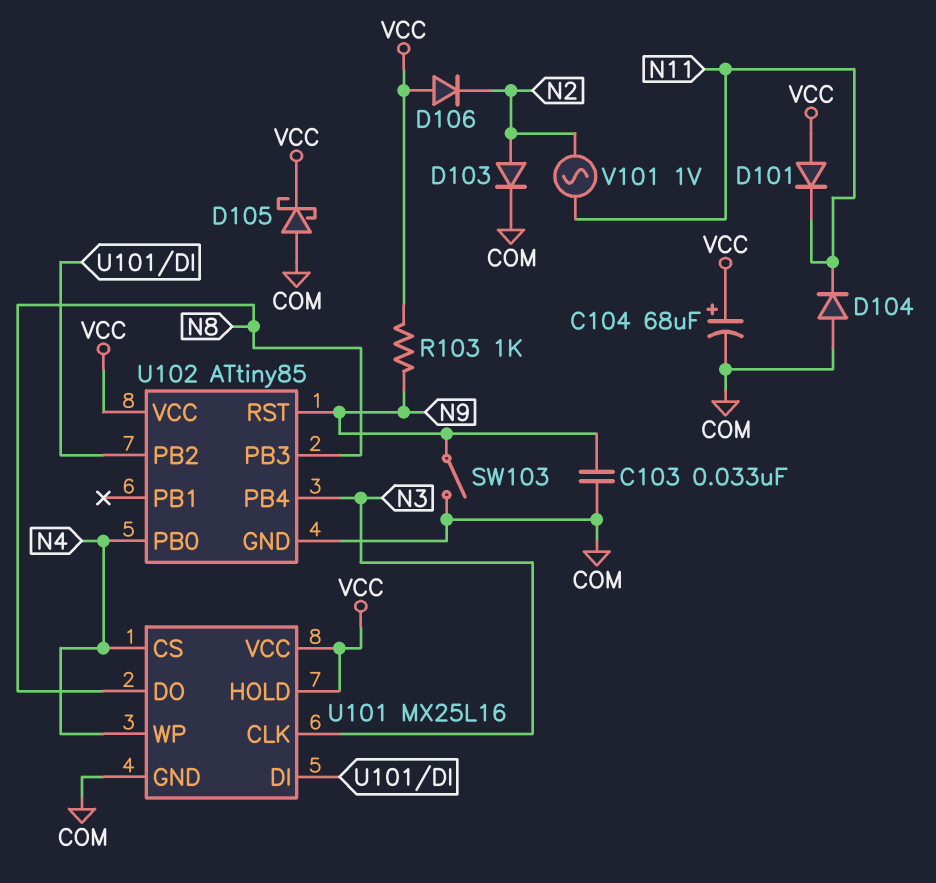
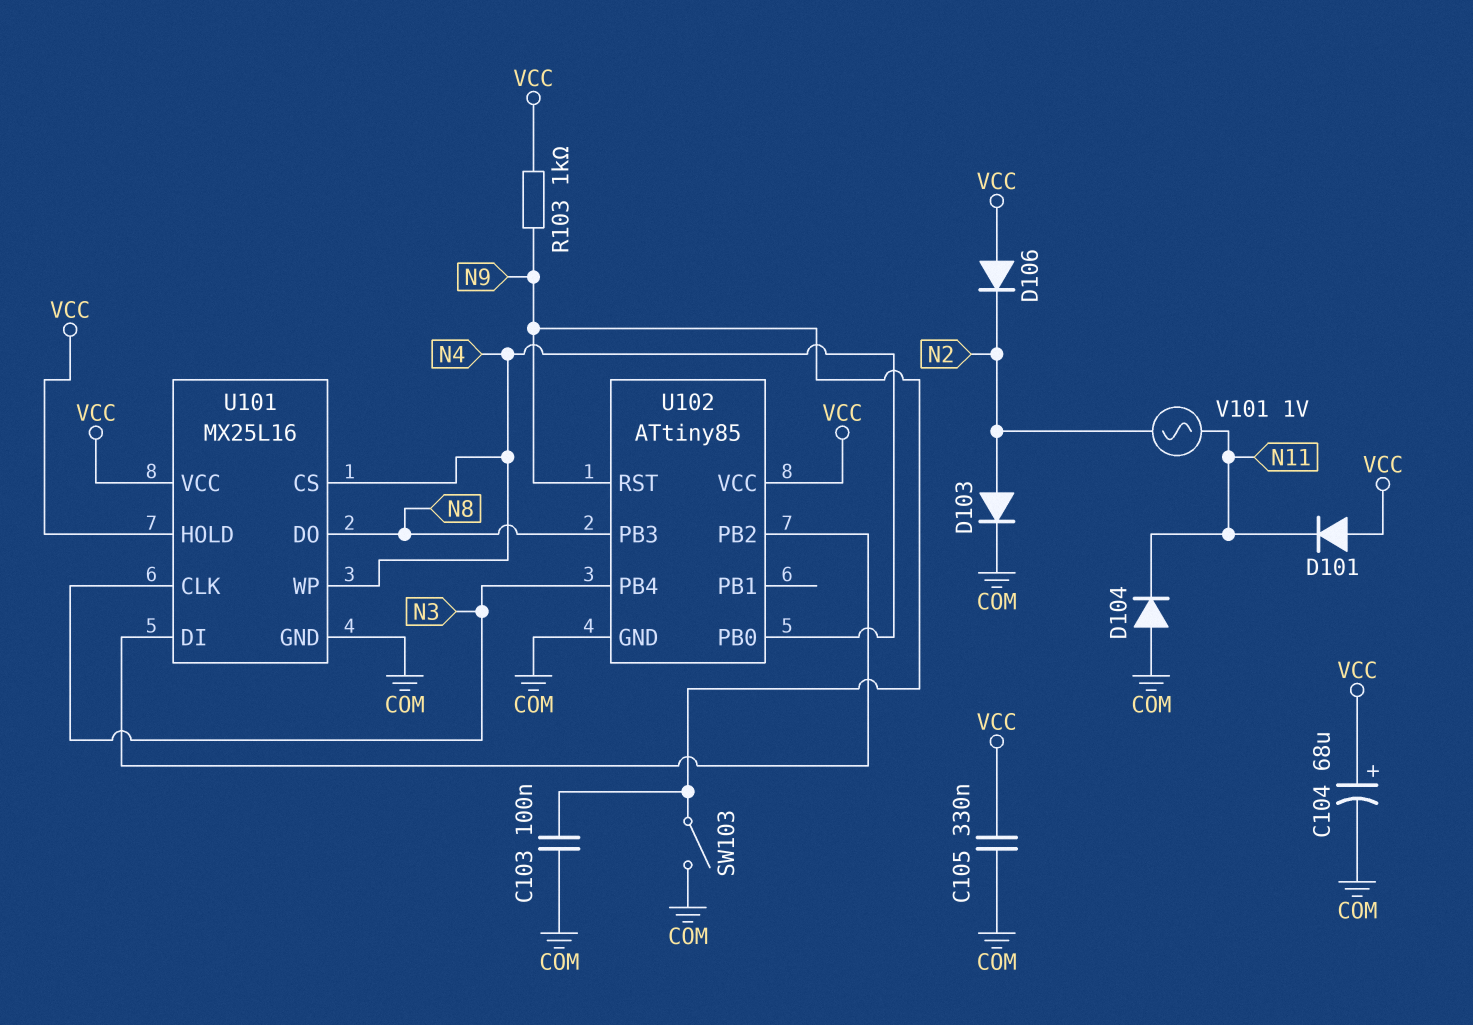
C103: 33nF (COM, N9) -> 100nF (COM, N9)
C105: none -> 330nF (COM, VCC)
D105: schottky (A COM, K VCC) -> none

